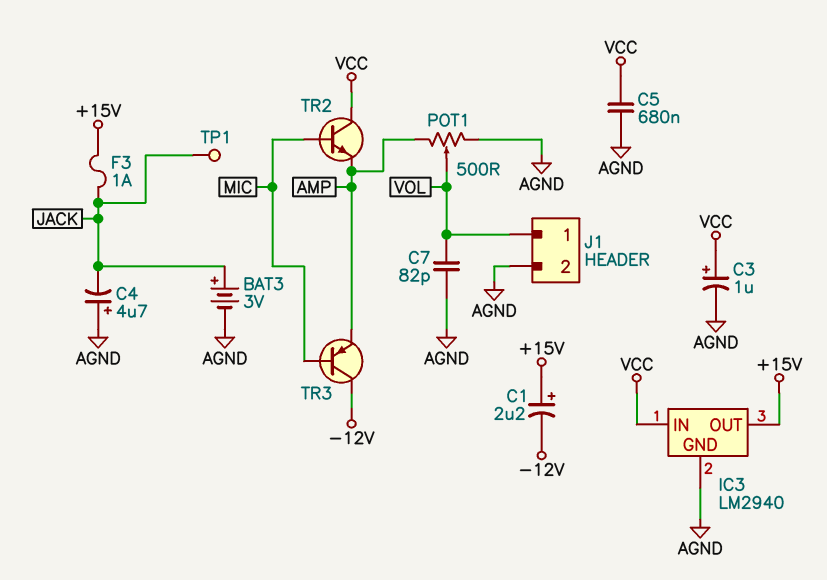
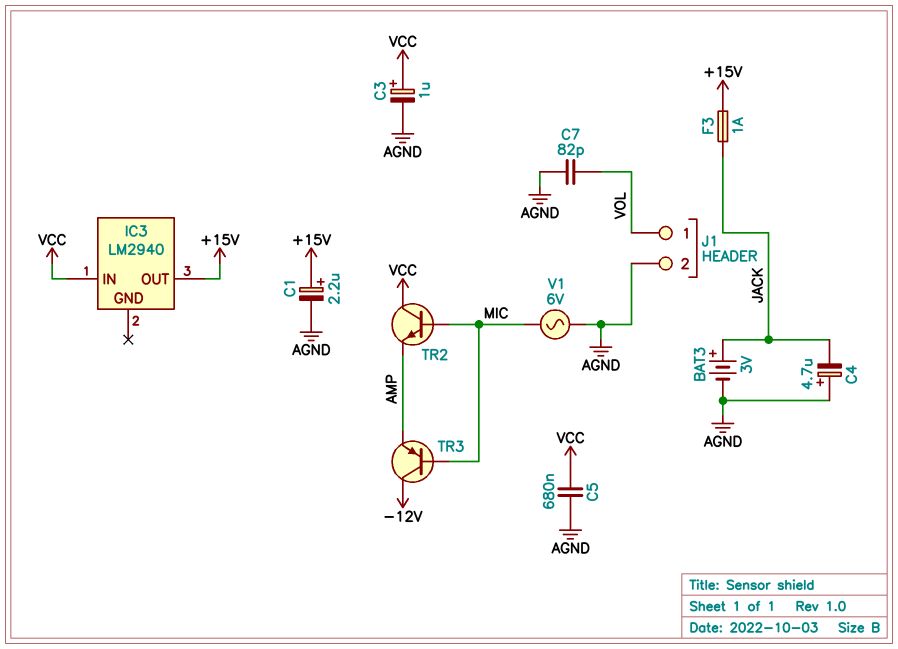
C1: 2.2uF (plus +15V, minus -12V) -> 2.2uF (plus +15V, minus AGND)
IC3 pin GND: AGND -> none
POT1: 500 (AGND, AMP, wiper VOL) -> none
TP1: test point (JACK) -> none
V1: none -> AC 6V (AGND, MIC)

